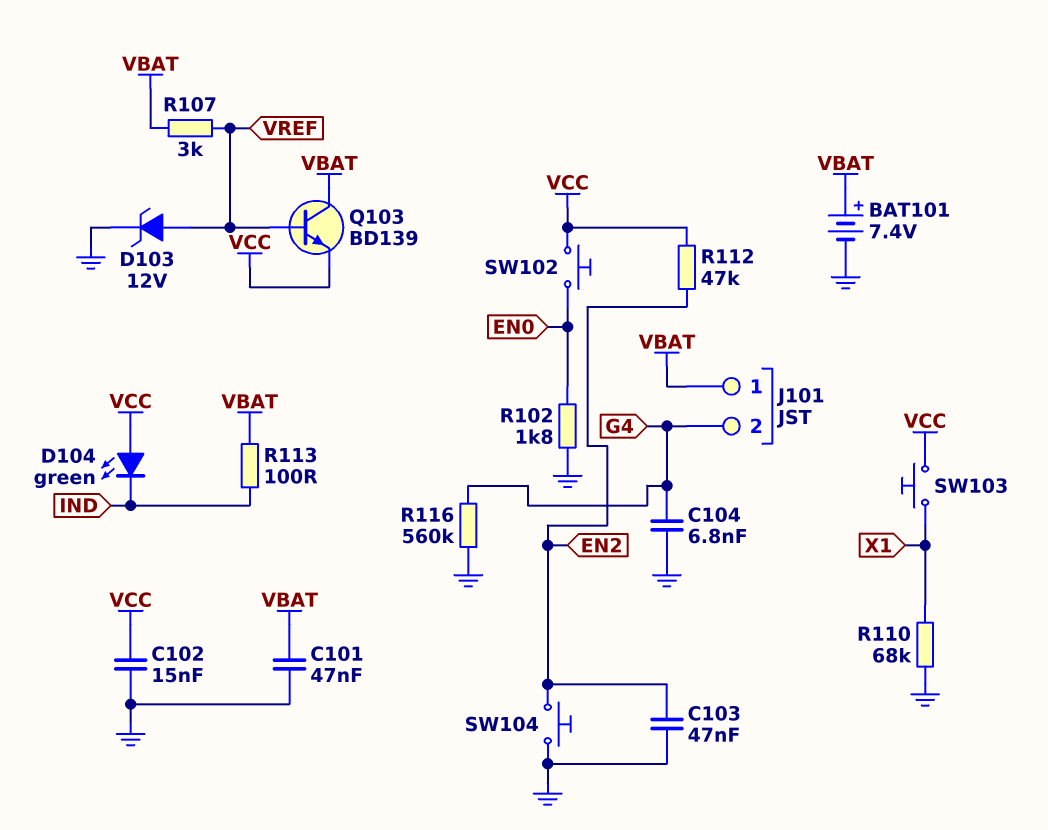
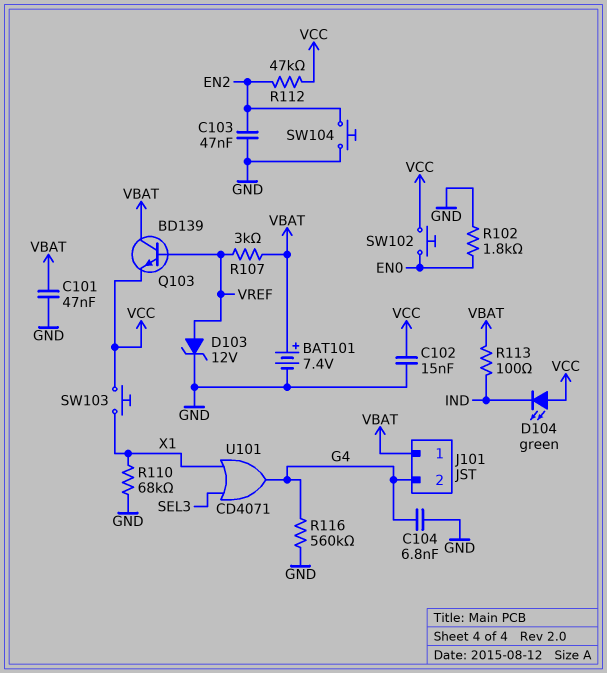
U101: none -> OR CD4071 (in SEL3, in X1, out G4)

